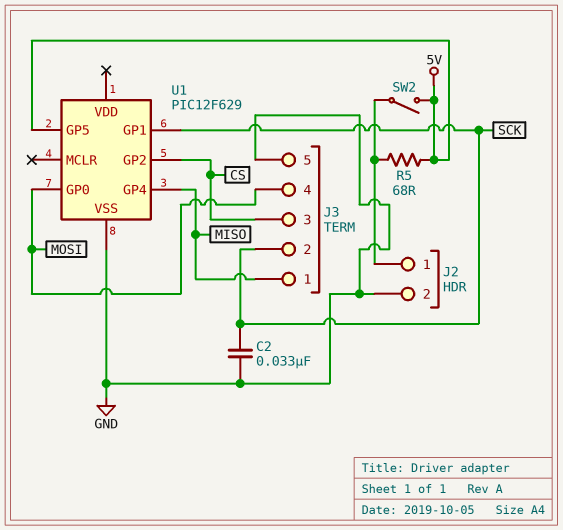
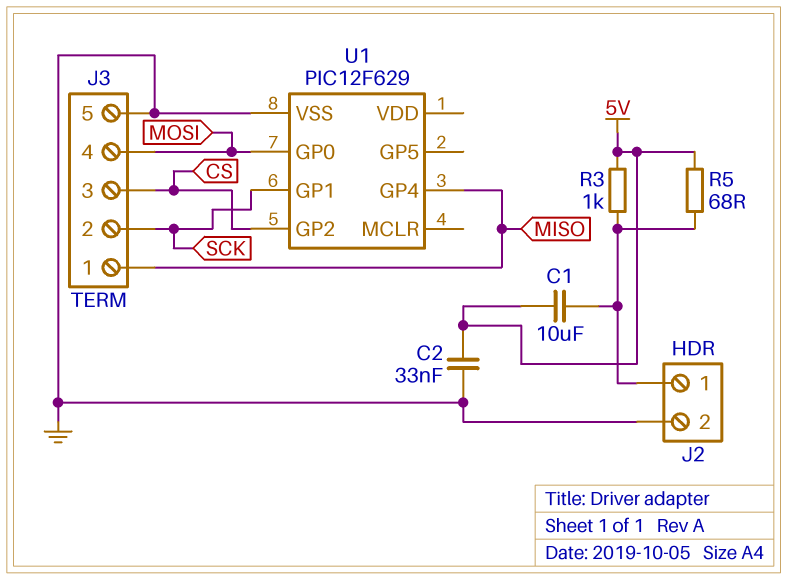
C1: none -> 10uF (5V, J2/1)
C2: 33nF (GND, SCK) -> 33nF (5V, GND)
R3: none -> 1k (5V, J2/1)
SW2: switch (5V, J2/1) -> none
U1 pin GP5: 5V -> none

